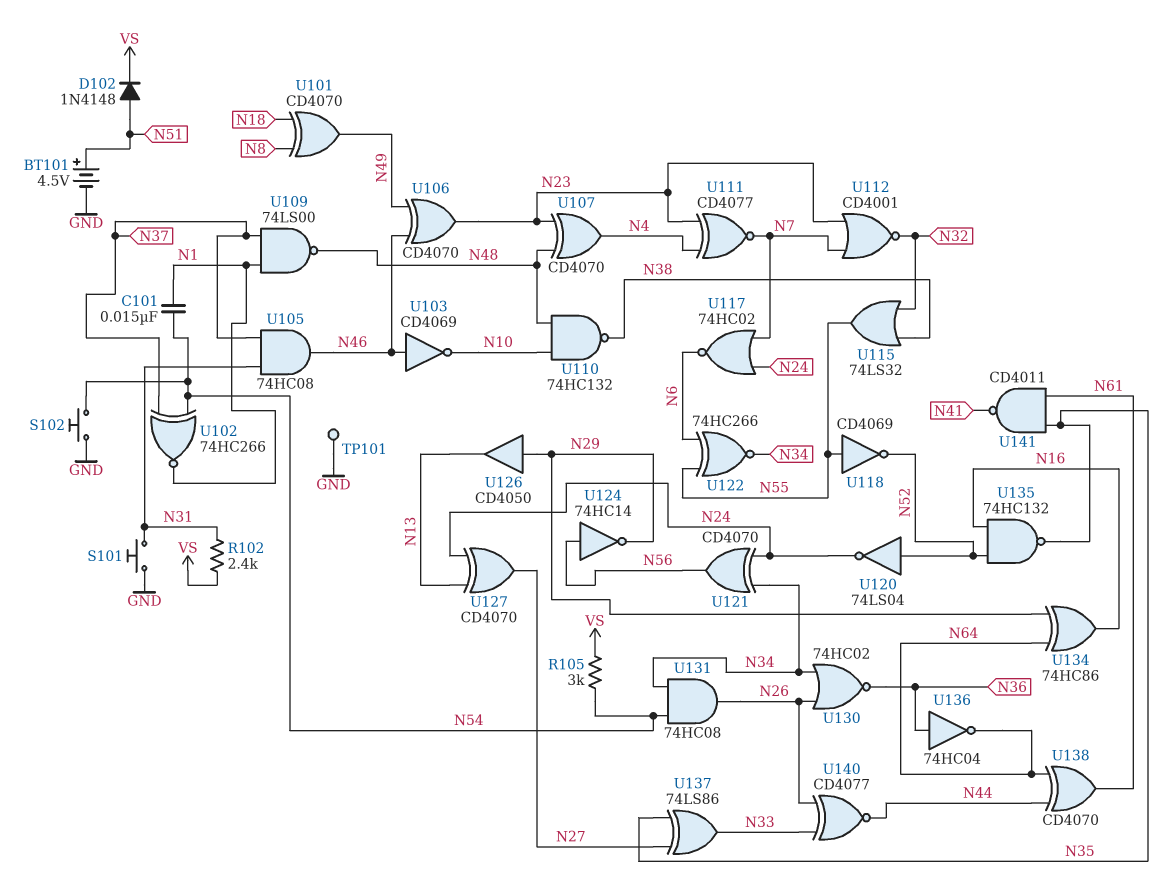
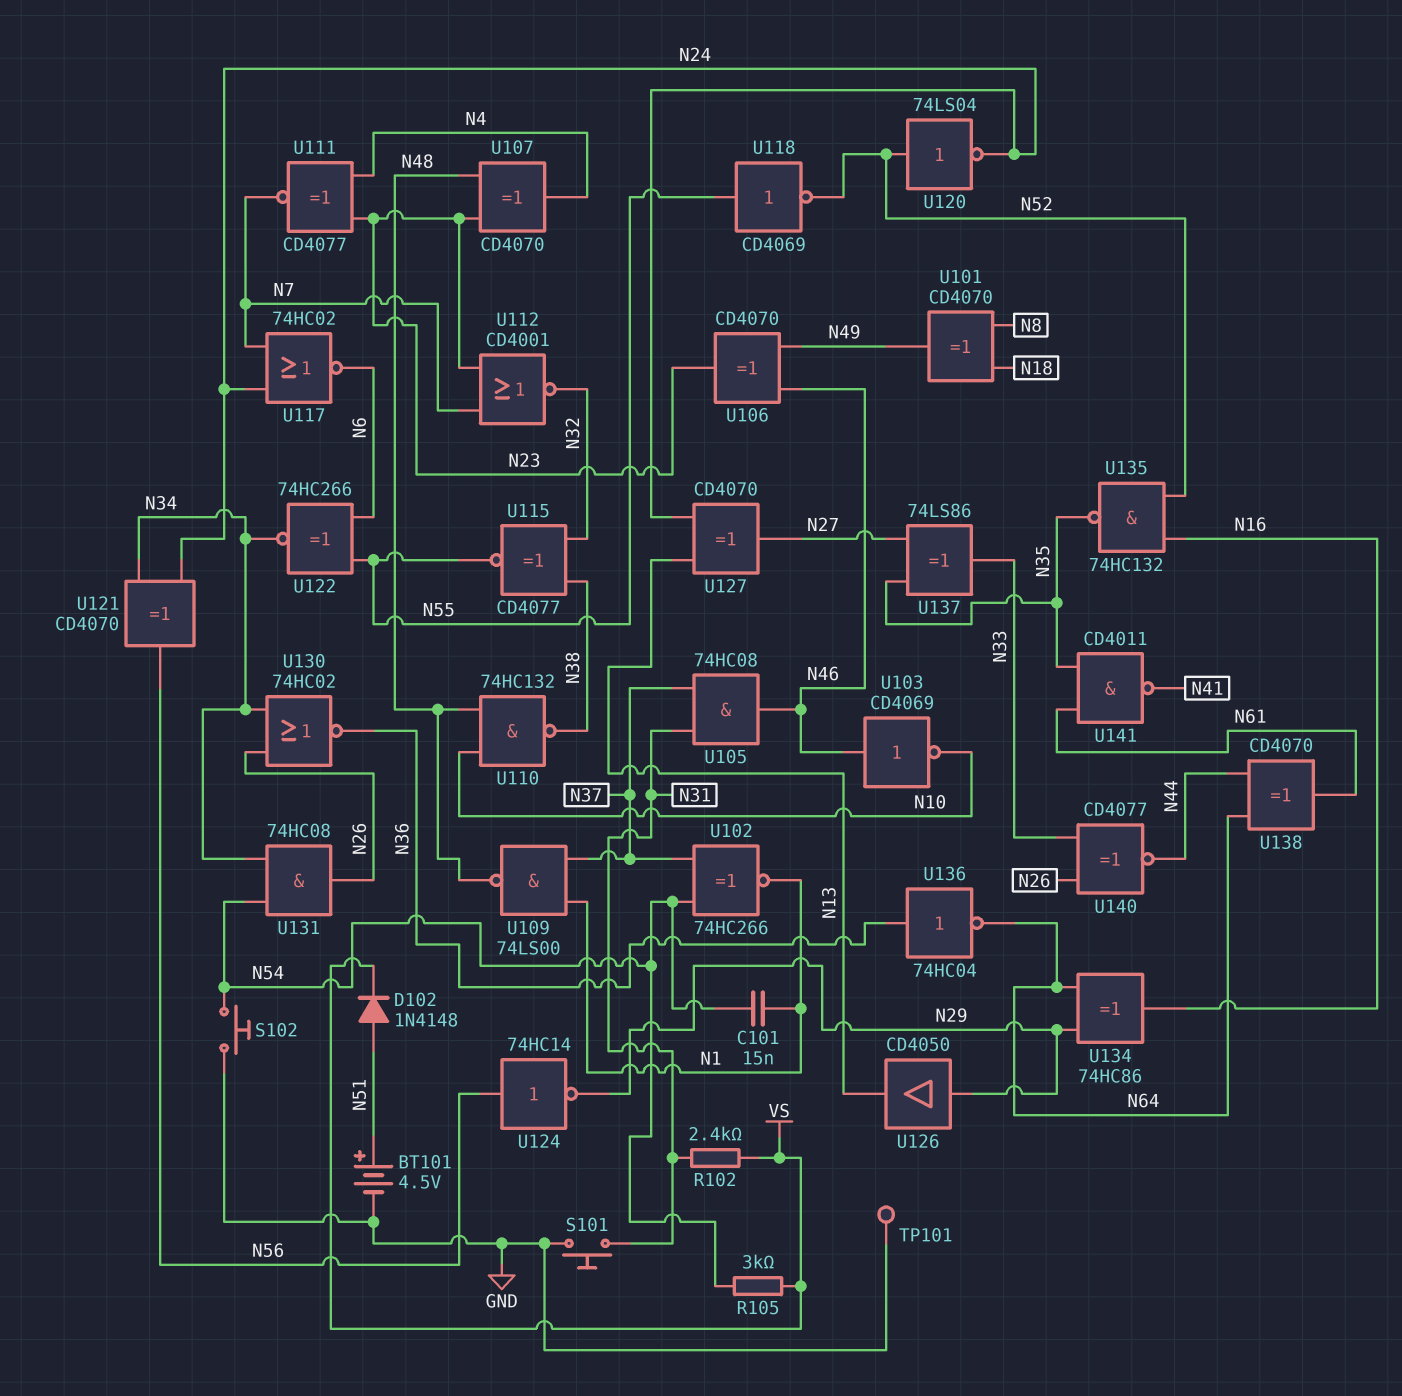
U115: OR 74LS32 (in N32, in N38, out N55) -> XNOR CD4077 (in N32, in N38, out N55)

